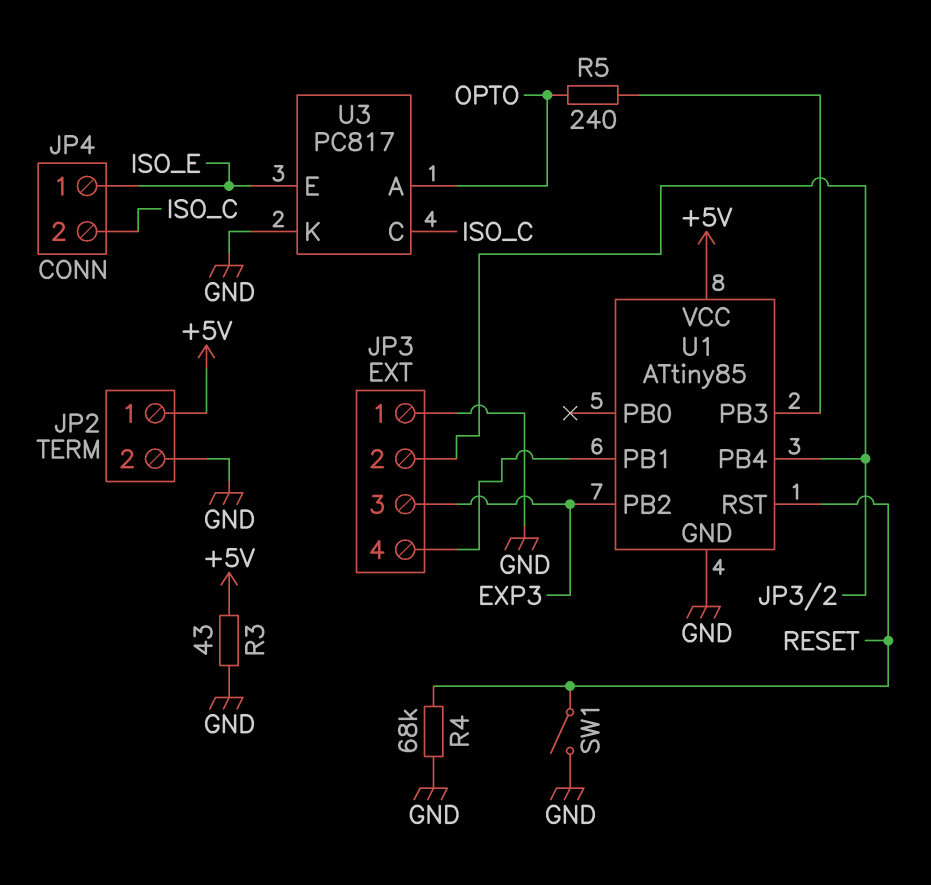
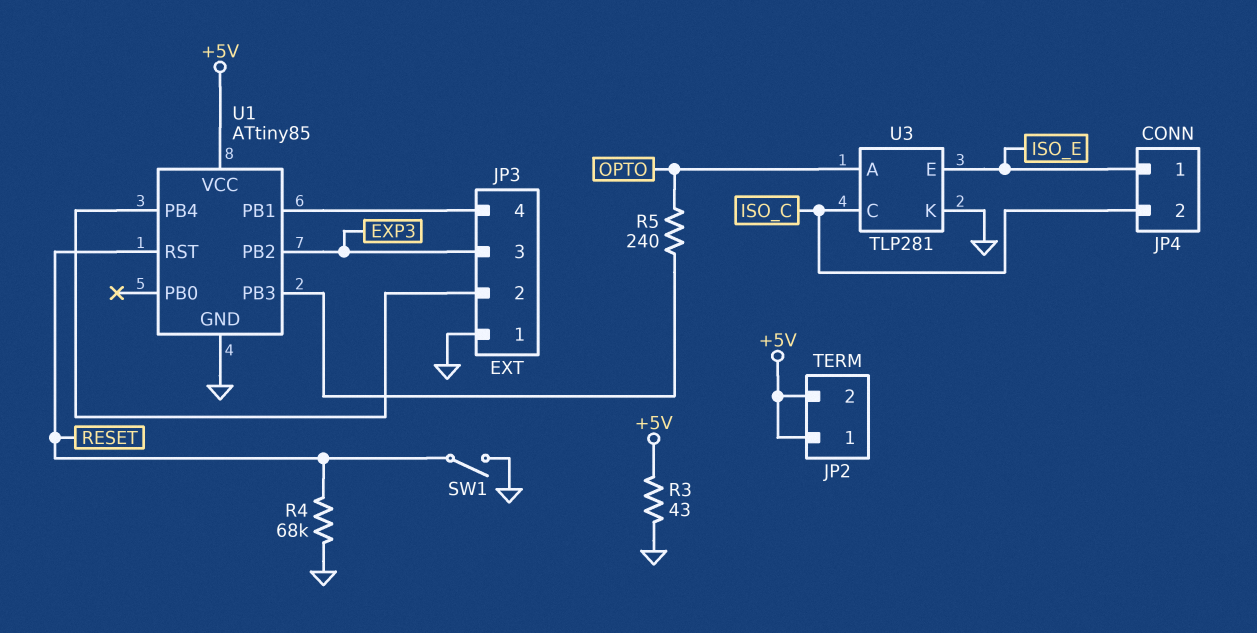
JP2 pin 2: GND -> +5V
U3: PC817 -> TLP281

